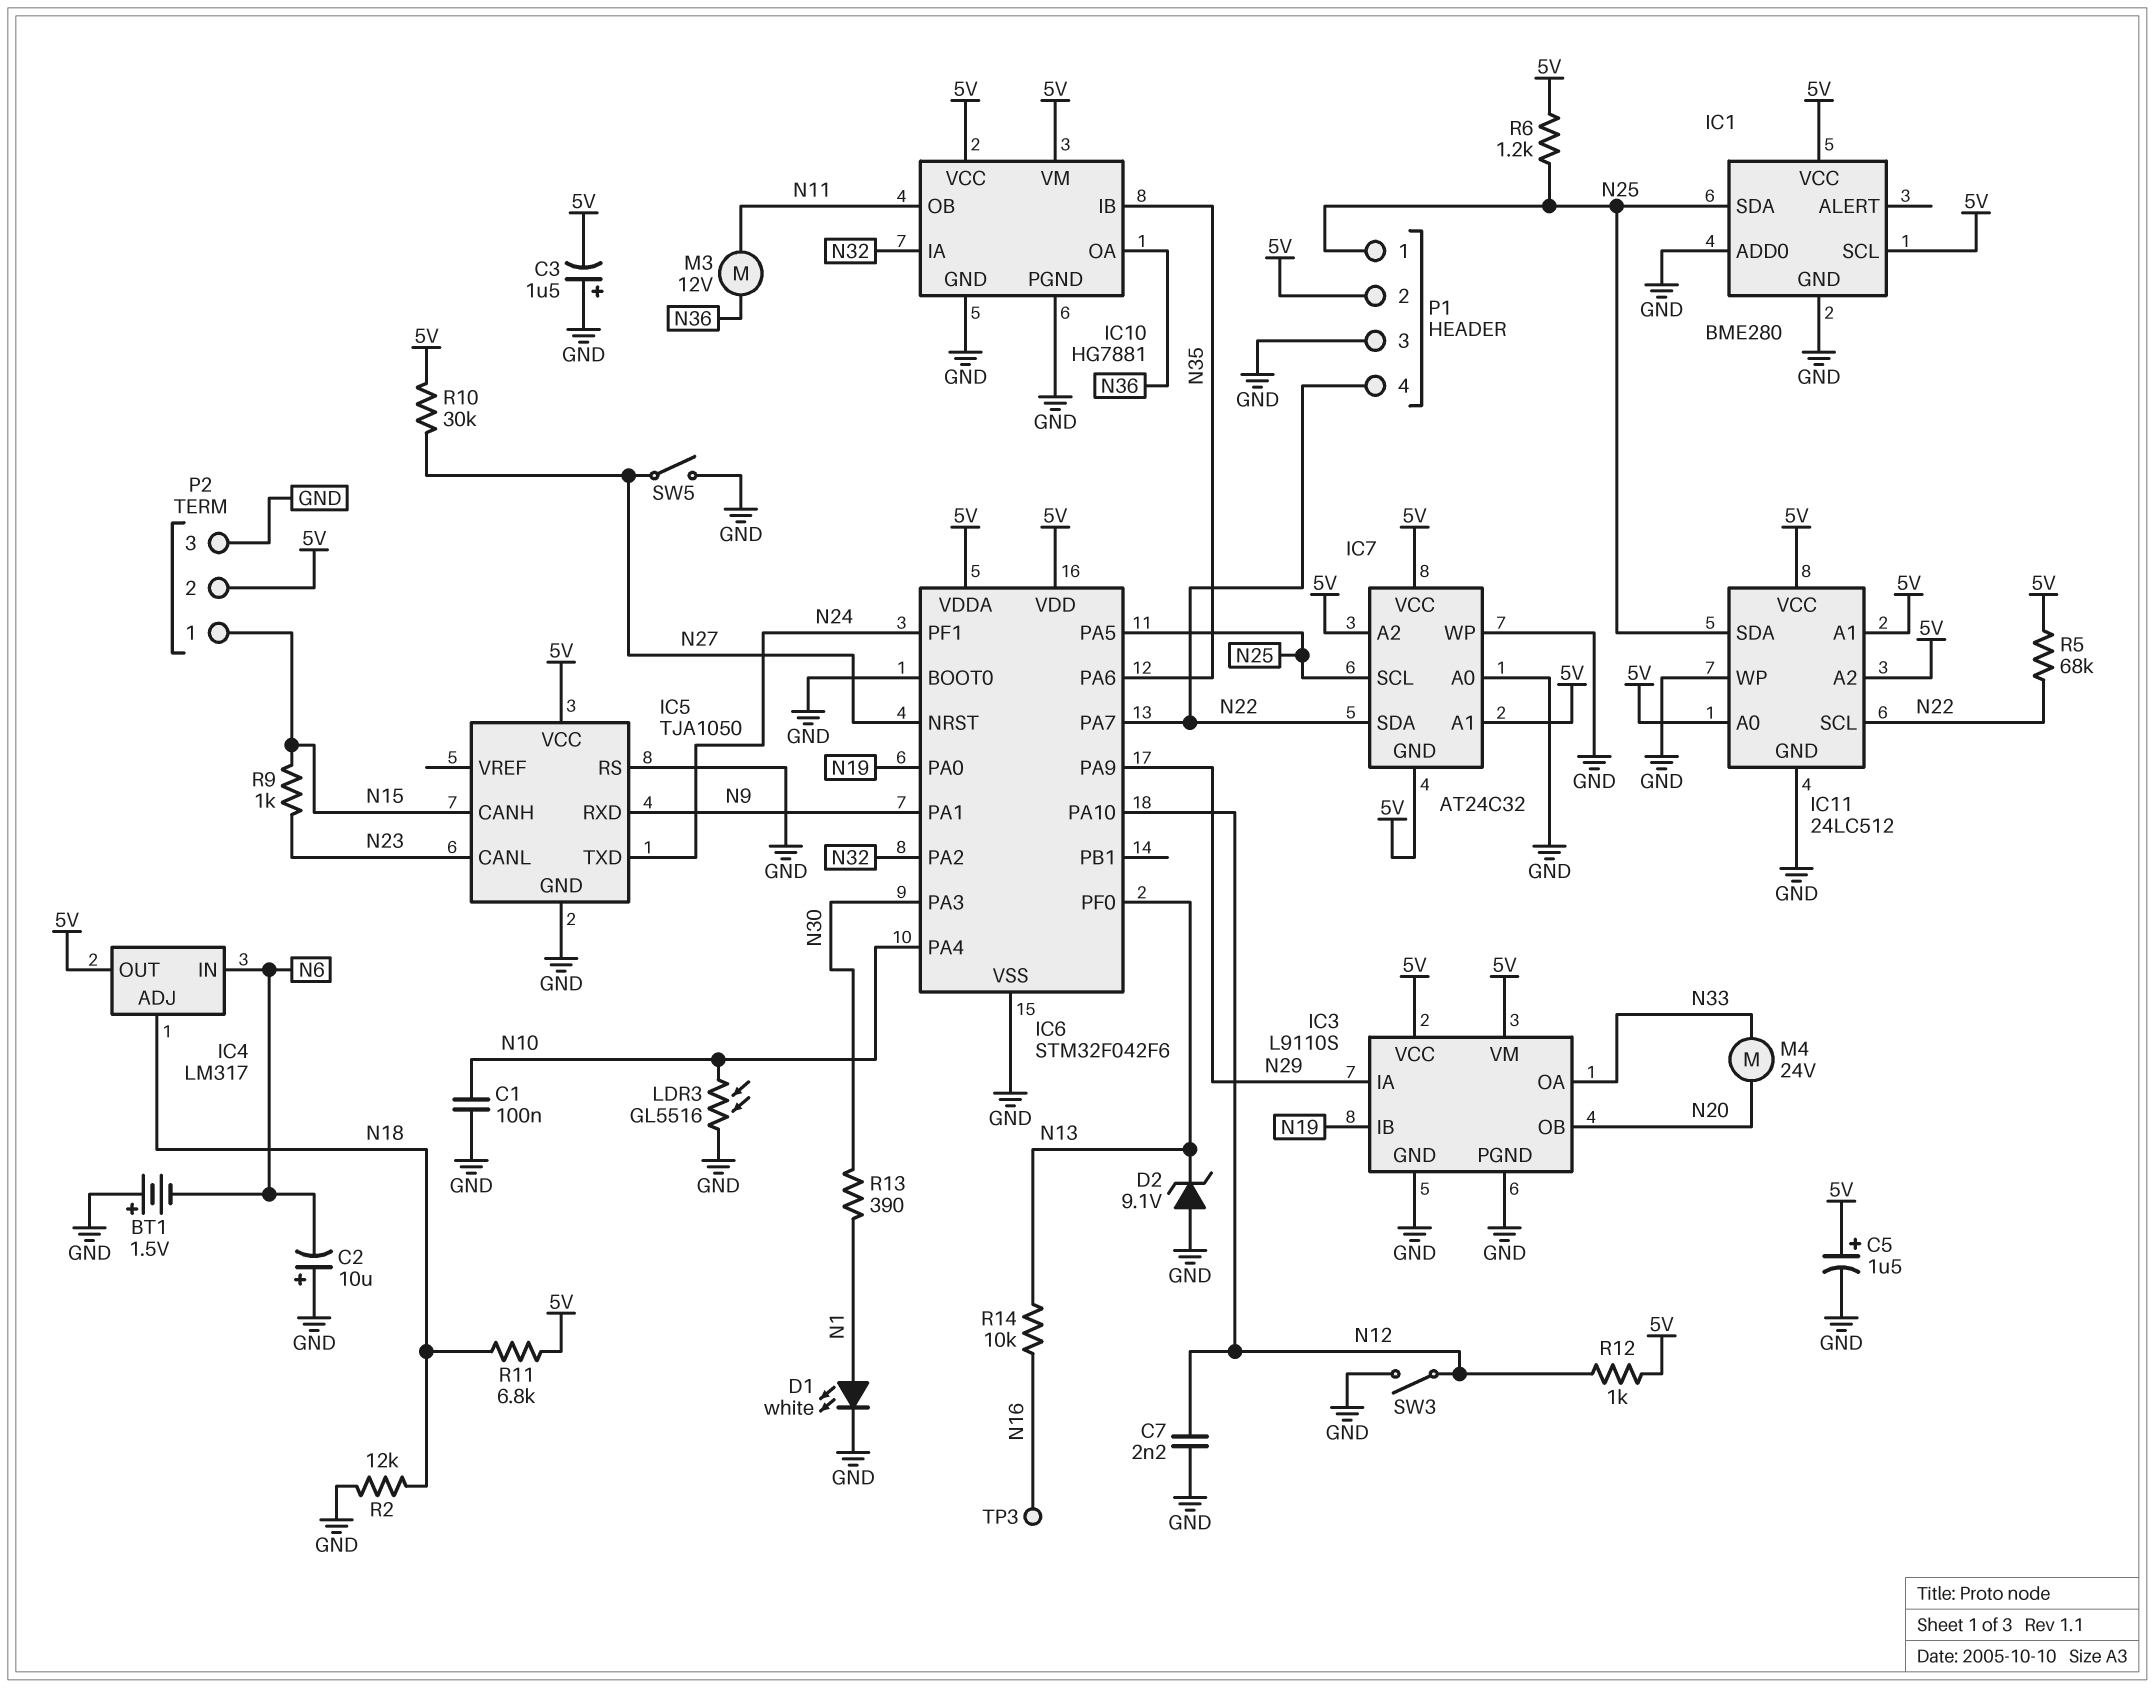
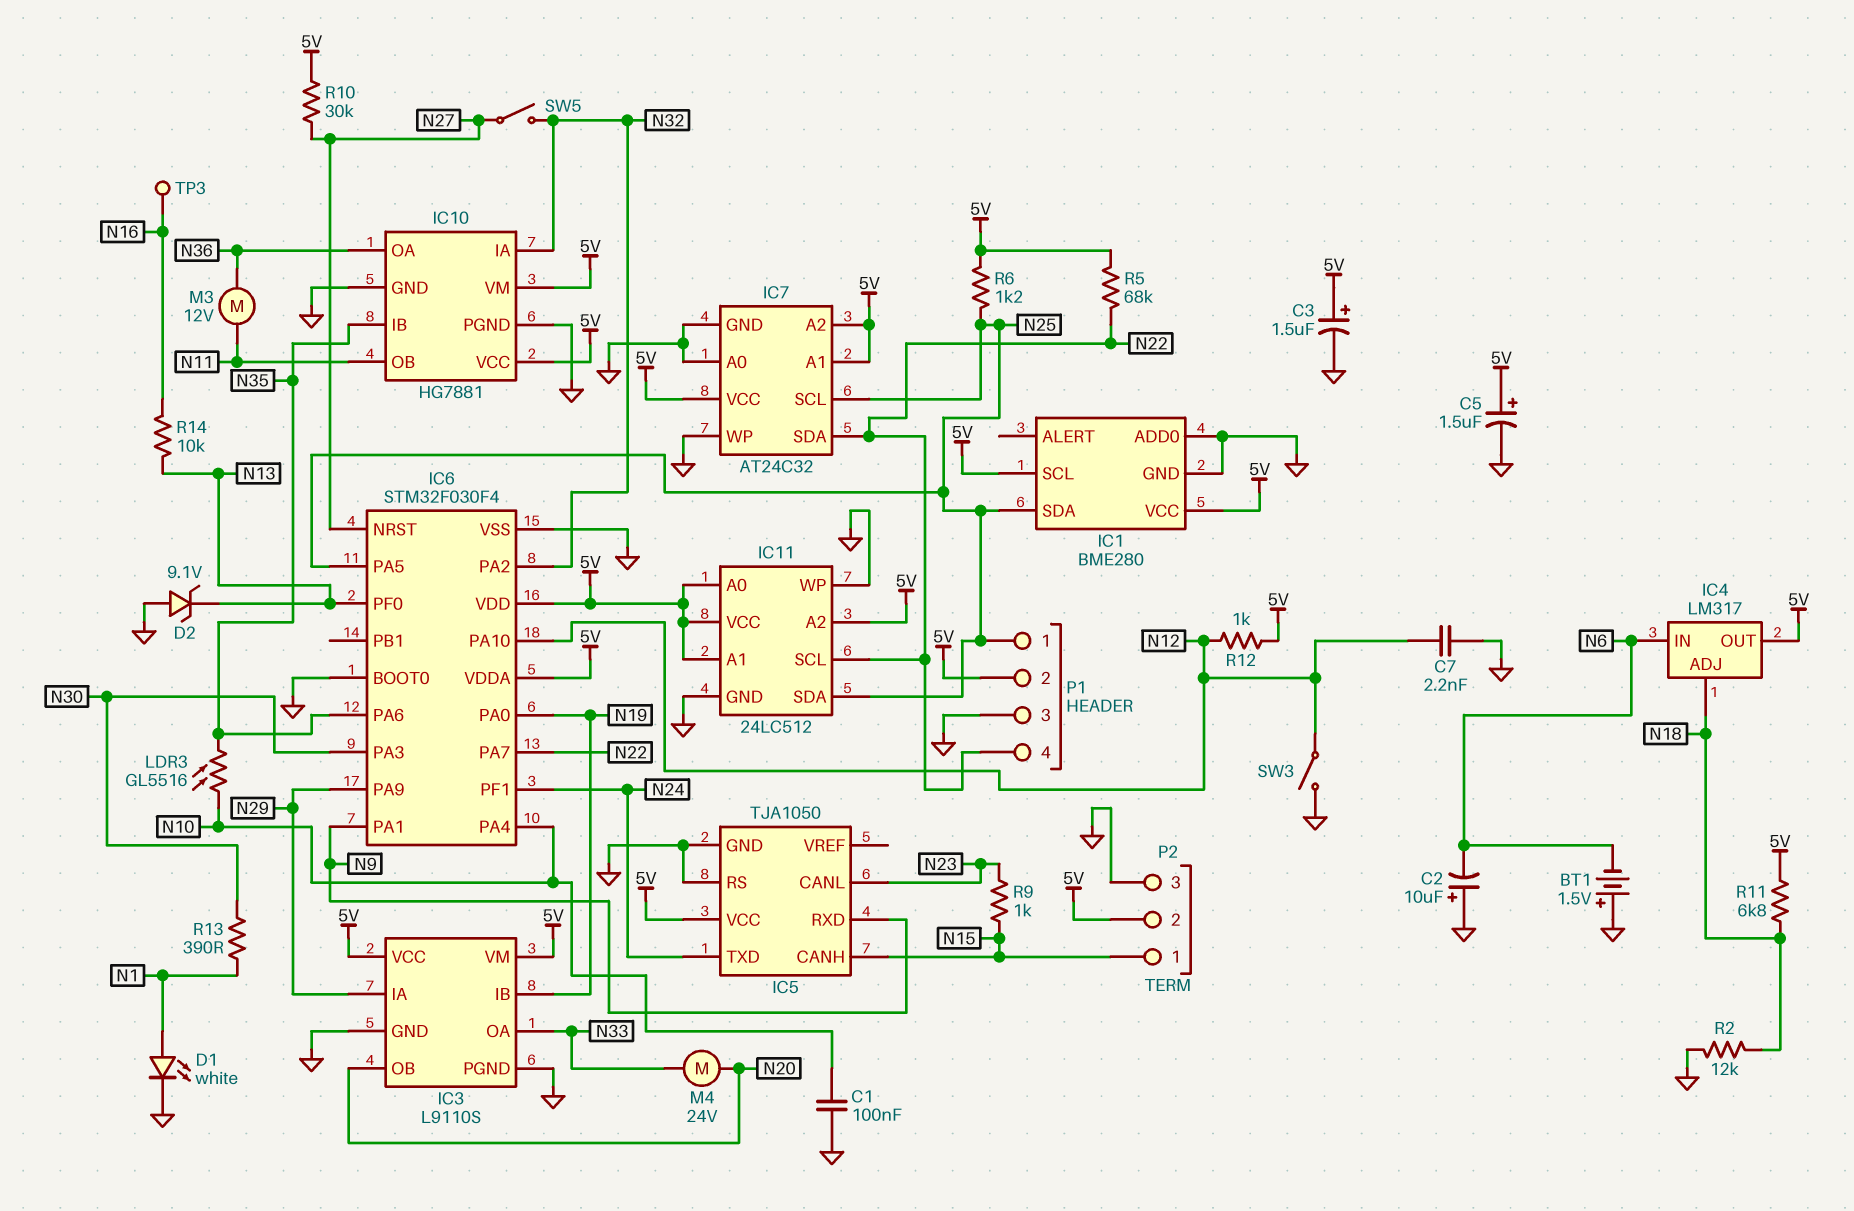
C3: 1.5uF (plus GND, minus 5V) -> 1.5uF (plus 5V, minus GND)
IC6: STM32F042F6 -> STM32F030F4
IC7 pin GND: 5V -> GND
LDR3: GL5516 (GND, N10) -> GL5516 (N10, N35)
SW5: switch (GND, N27) -> switch (N27, N32)

